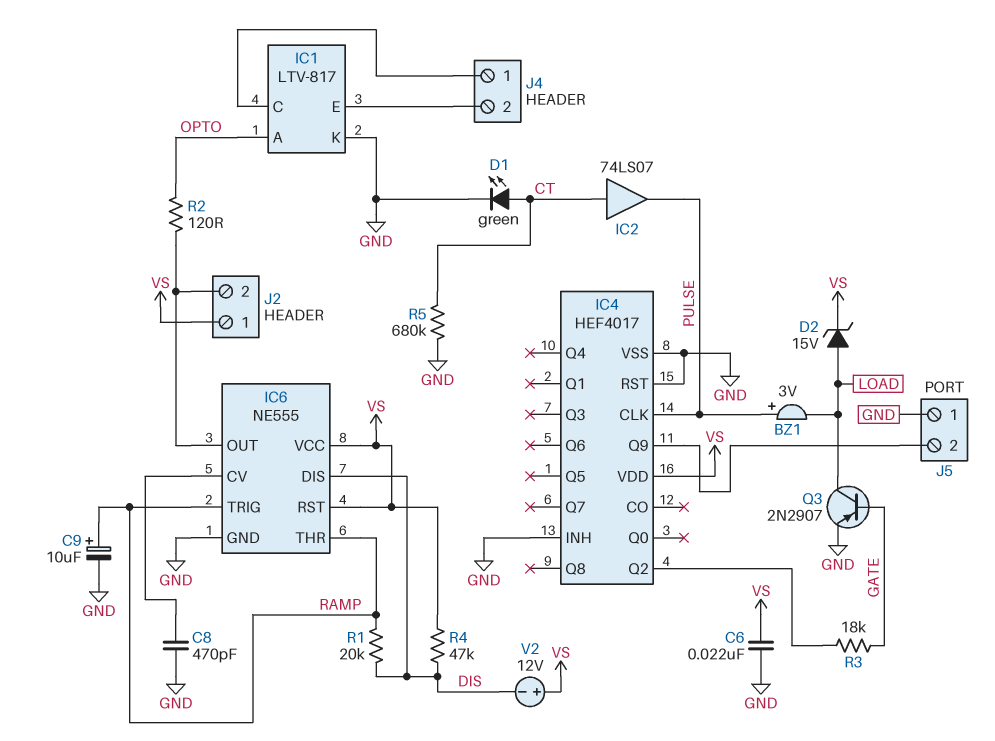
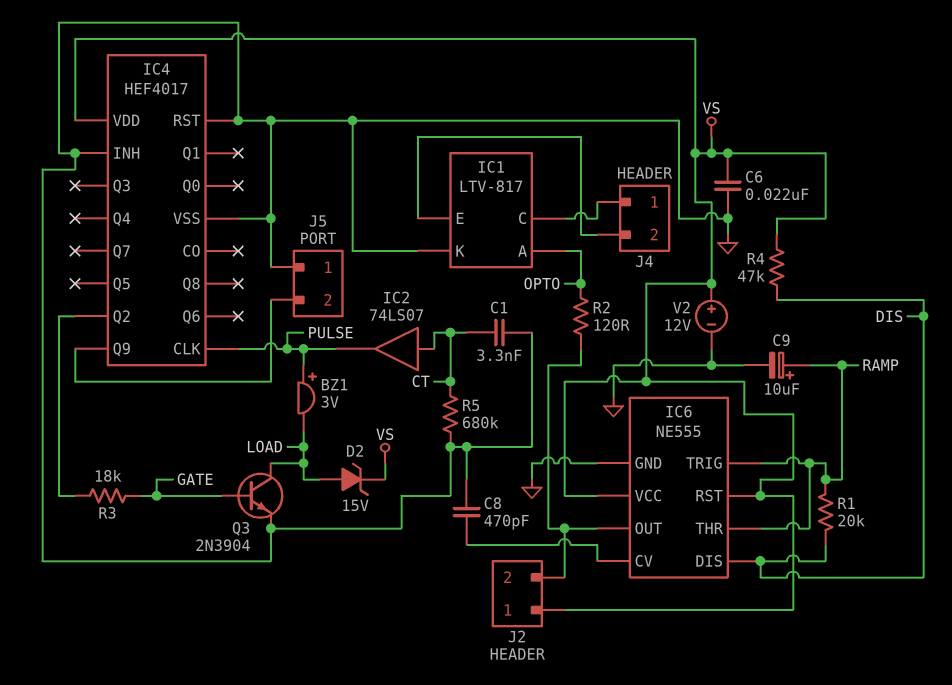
C1: none -> 3.3nF (CT, GND)
D1: LED green (A CT, K GND) -> none
Q3: PNP 2N2907 (B GATE, C LOAD, E GND) -> NPN 2N3904 (B GATE, C LOAD, E GND)
V2: 12V (plus VS, minus DIS) -> 12V (plus VS, minus GND)

